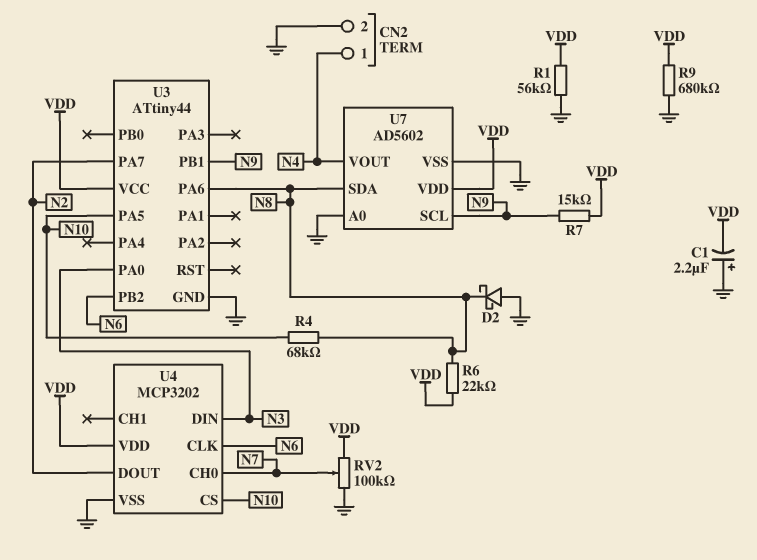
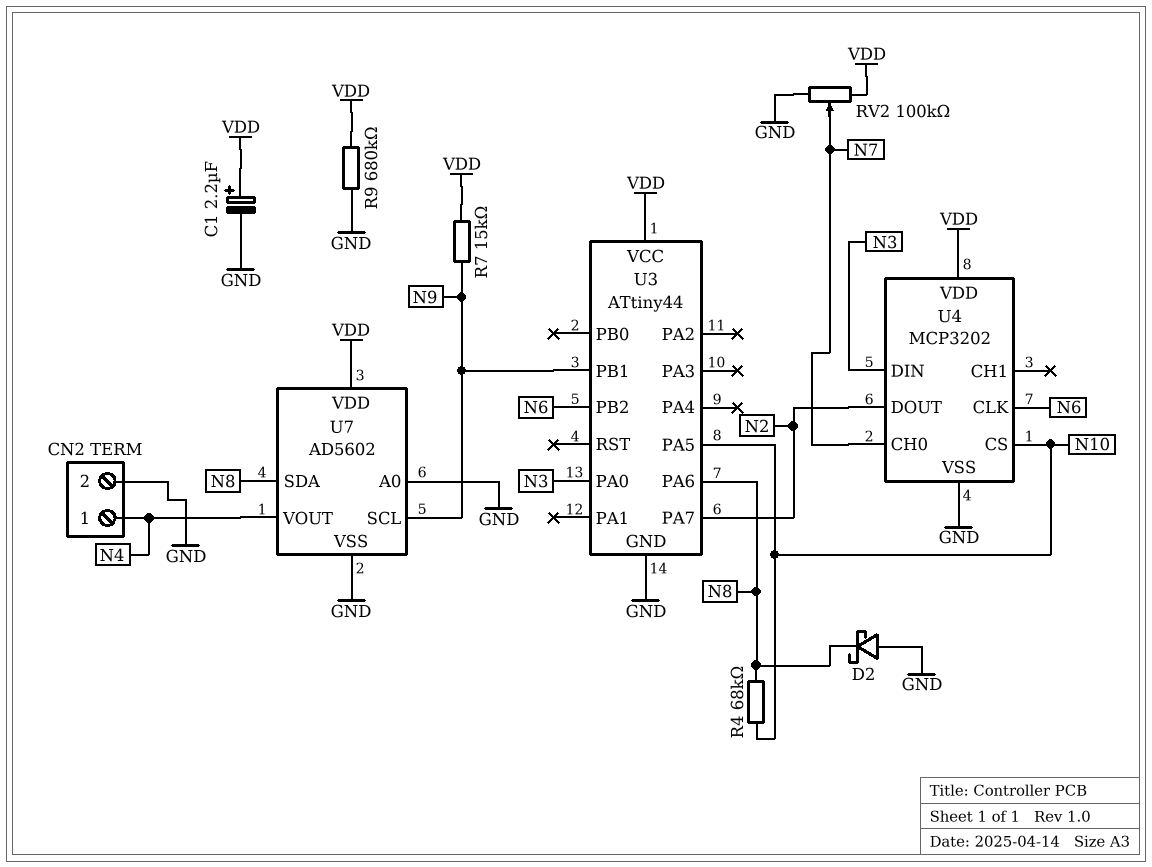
C1: 2.2uF (plus GND, minus VDD) -> 2.2uF (plus VDD, minus GND)
R1: 56k (GND, VDD) -> none
R6: 22k (N8, VDD) -> none

